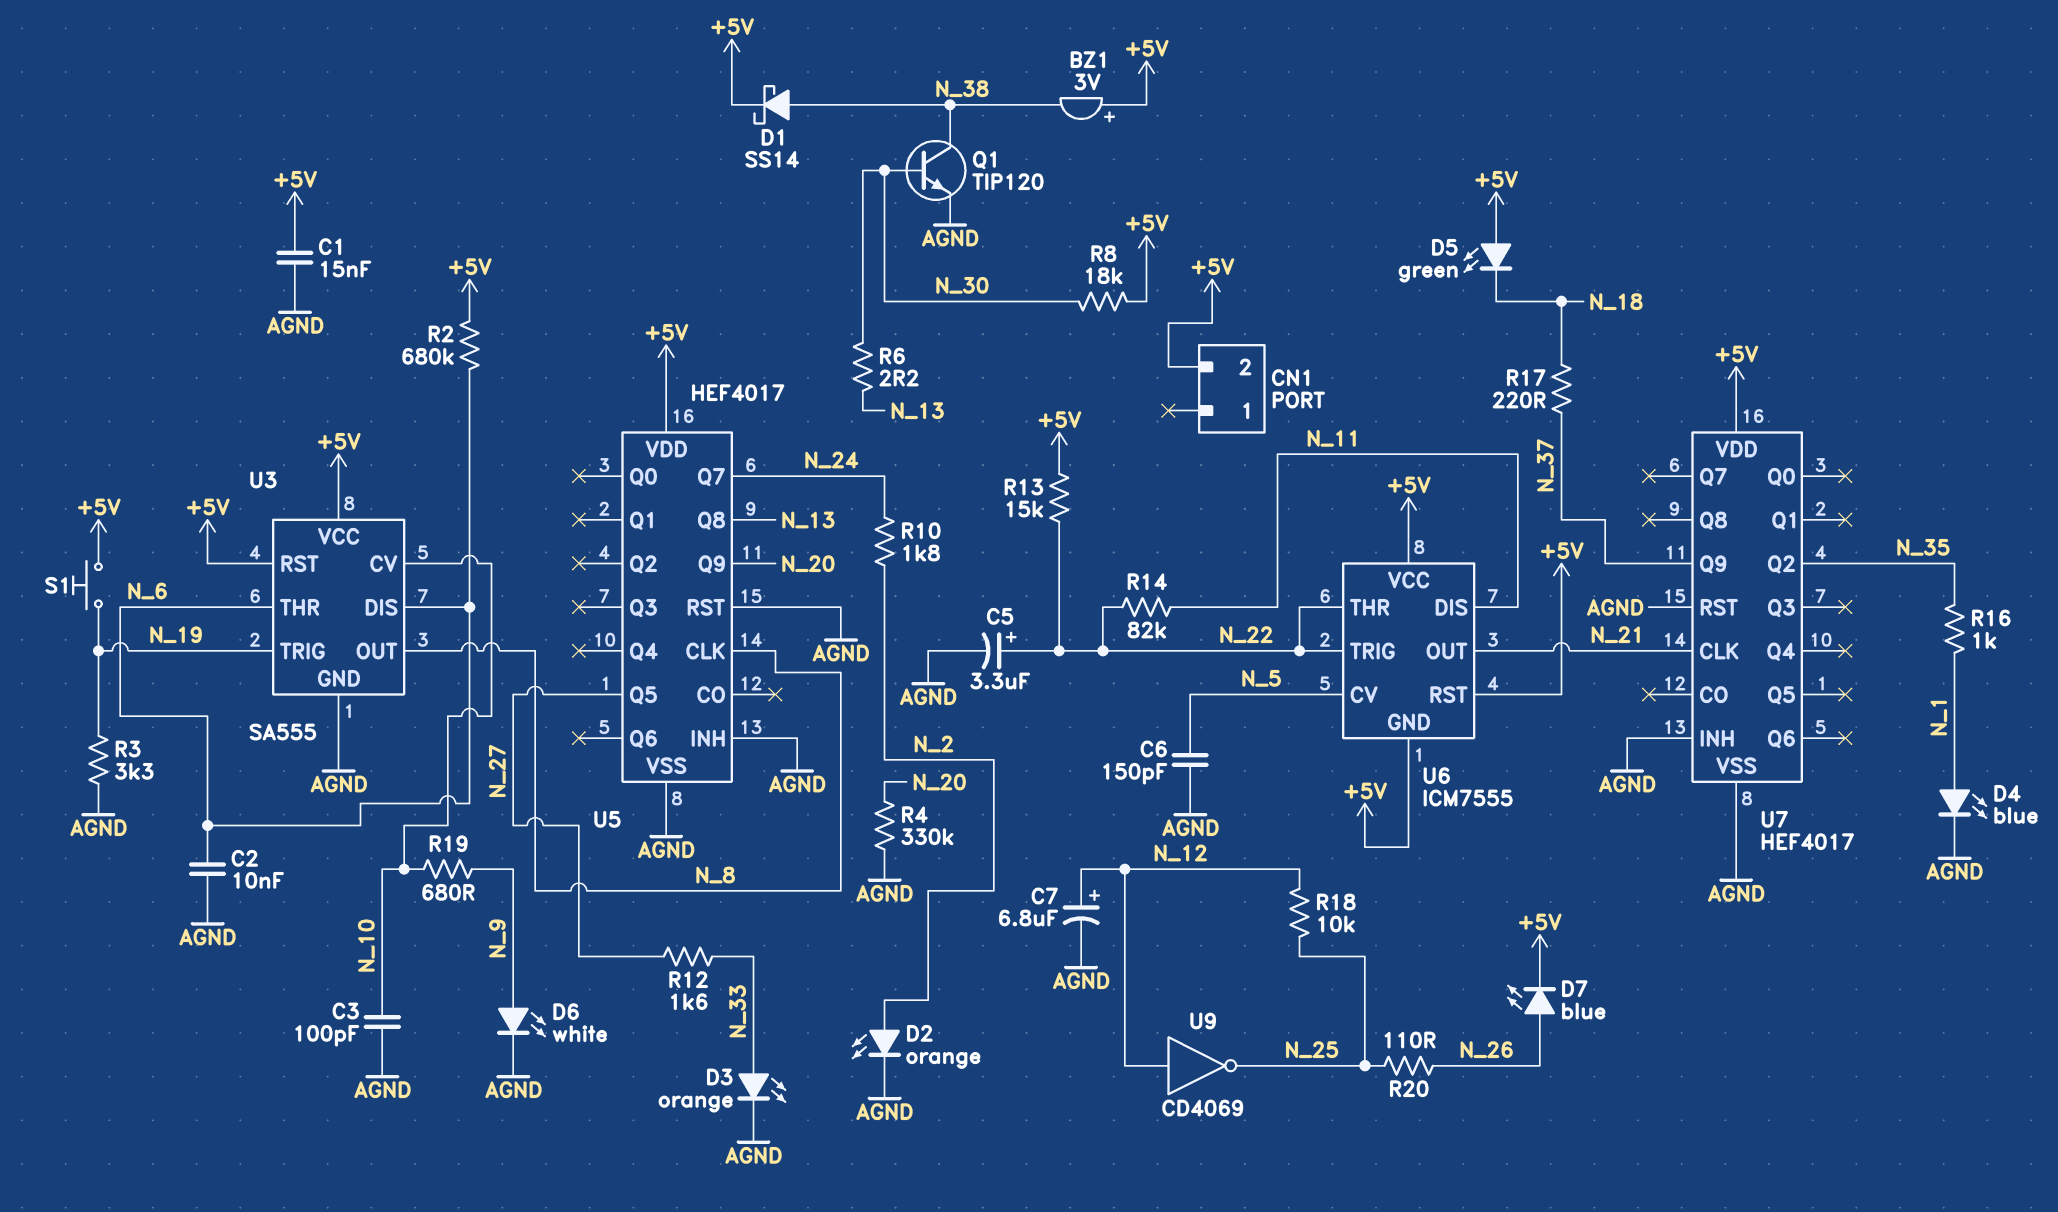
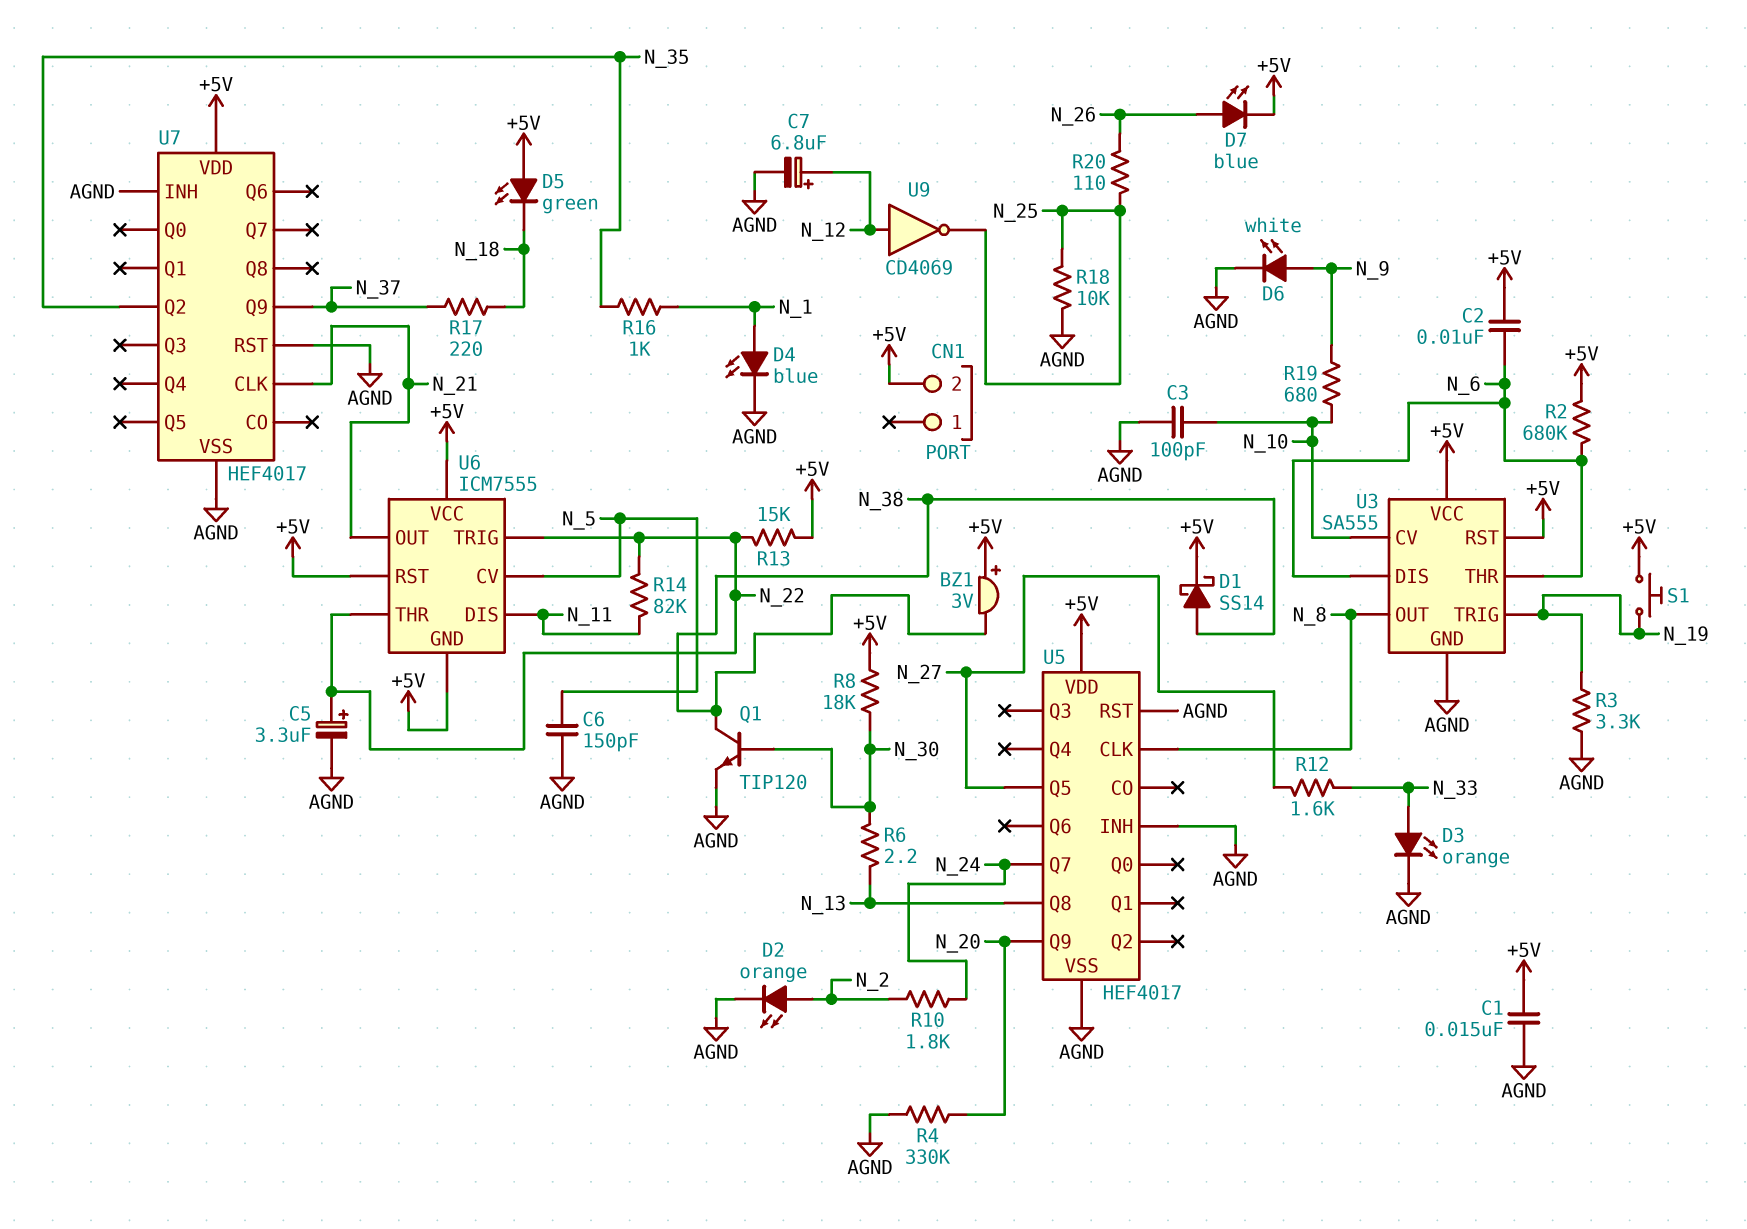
C2: 10nF (AGND, N_6) -> 10nF (+5V, N_6)
R18: 10k (N_12, N_25) -> 10k (AGND, N_25)

